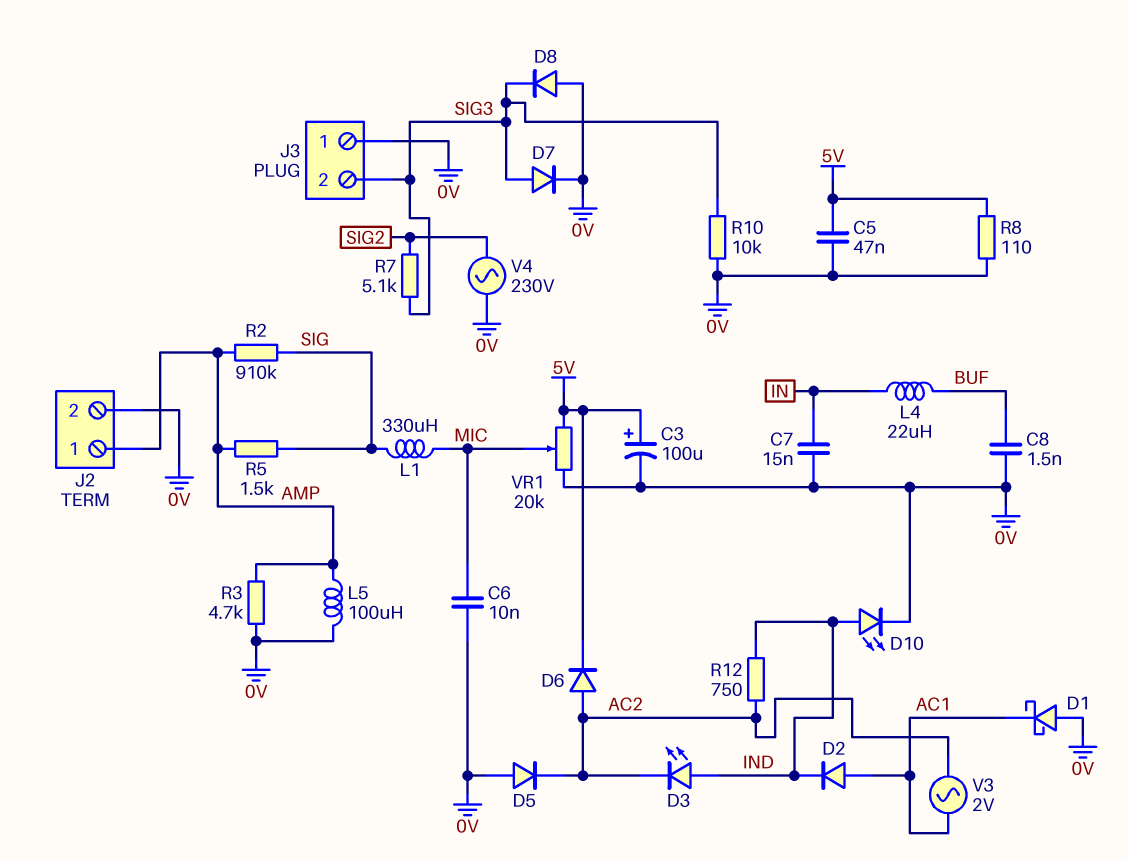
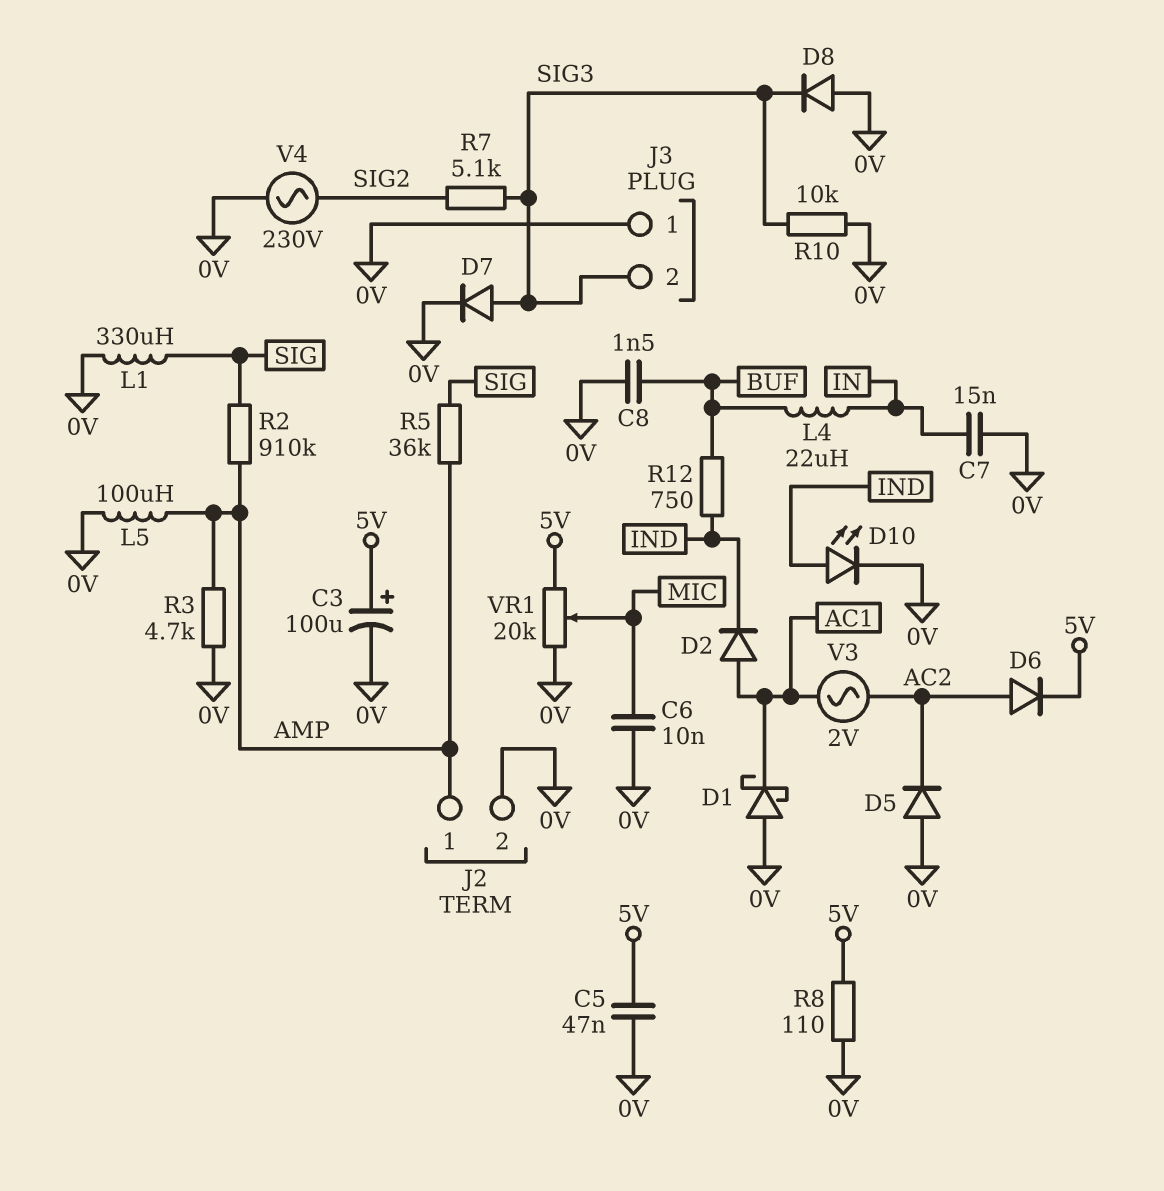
D3: LED (A IND, K AC2) -> none
L1: 330uH (MIC, SIG) -> 330uH (0V, SIG)
R5: 1.5k (AMP, SIG) -> 36k (AMP, SIG)
R12: 750 (AC2, IND) -> 750 (BUF, IND)

